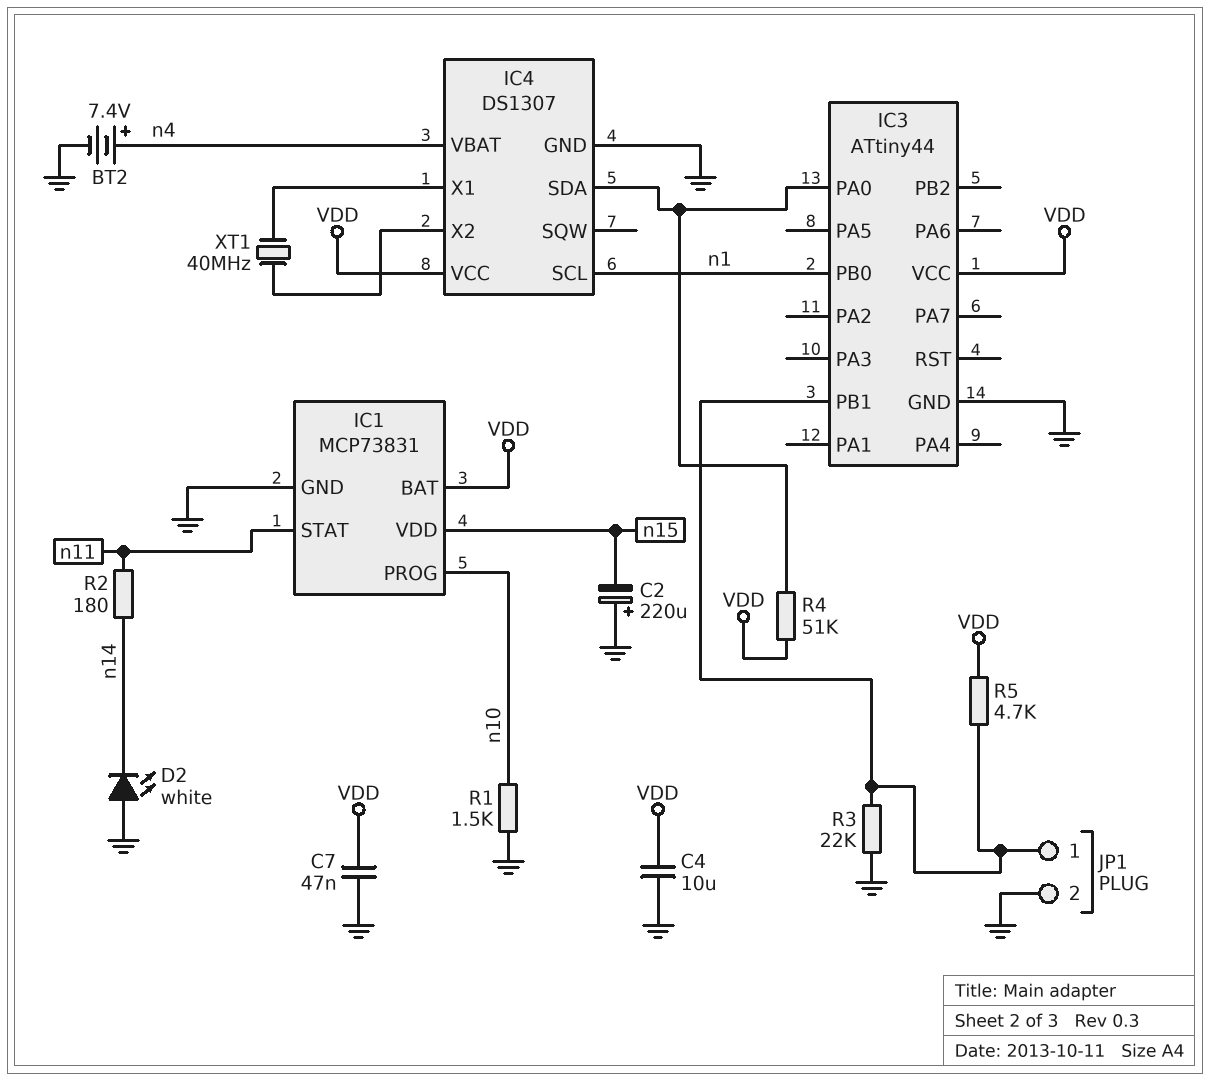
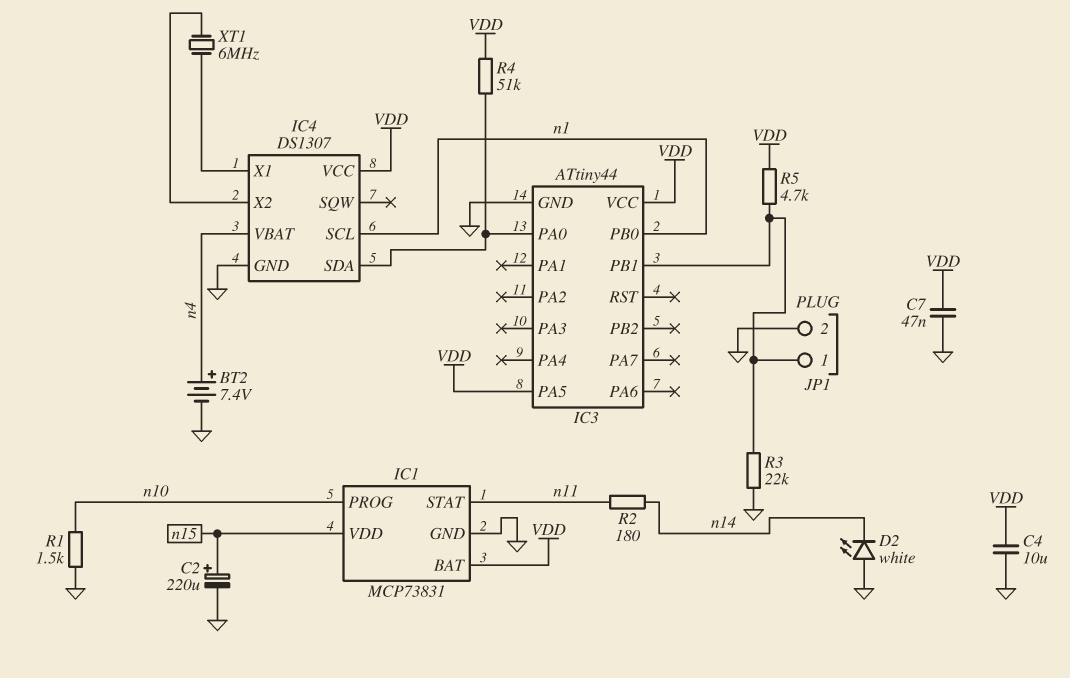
C2: 220uF (plus GND, minus n15) -> 220uF (plus n15, minus GND)
IC3 pin PA5: none -> VDD
XT1: 40MHz (IC4/X1, IC4/X2) -> 6MHz (IC4/X1, IC4/X2)

